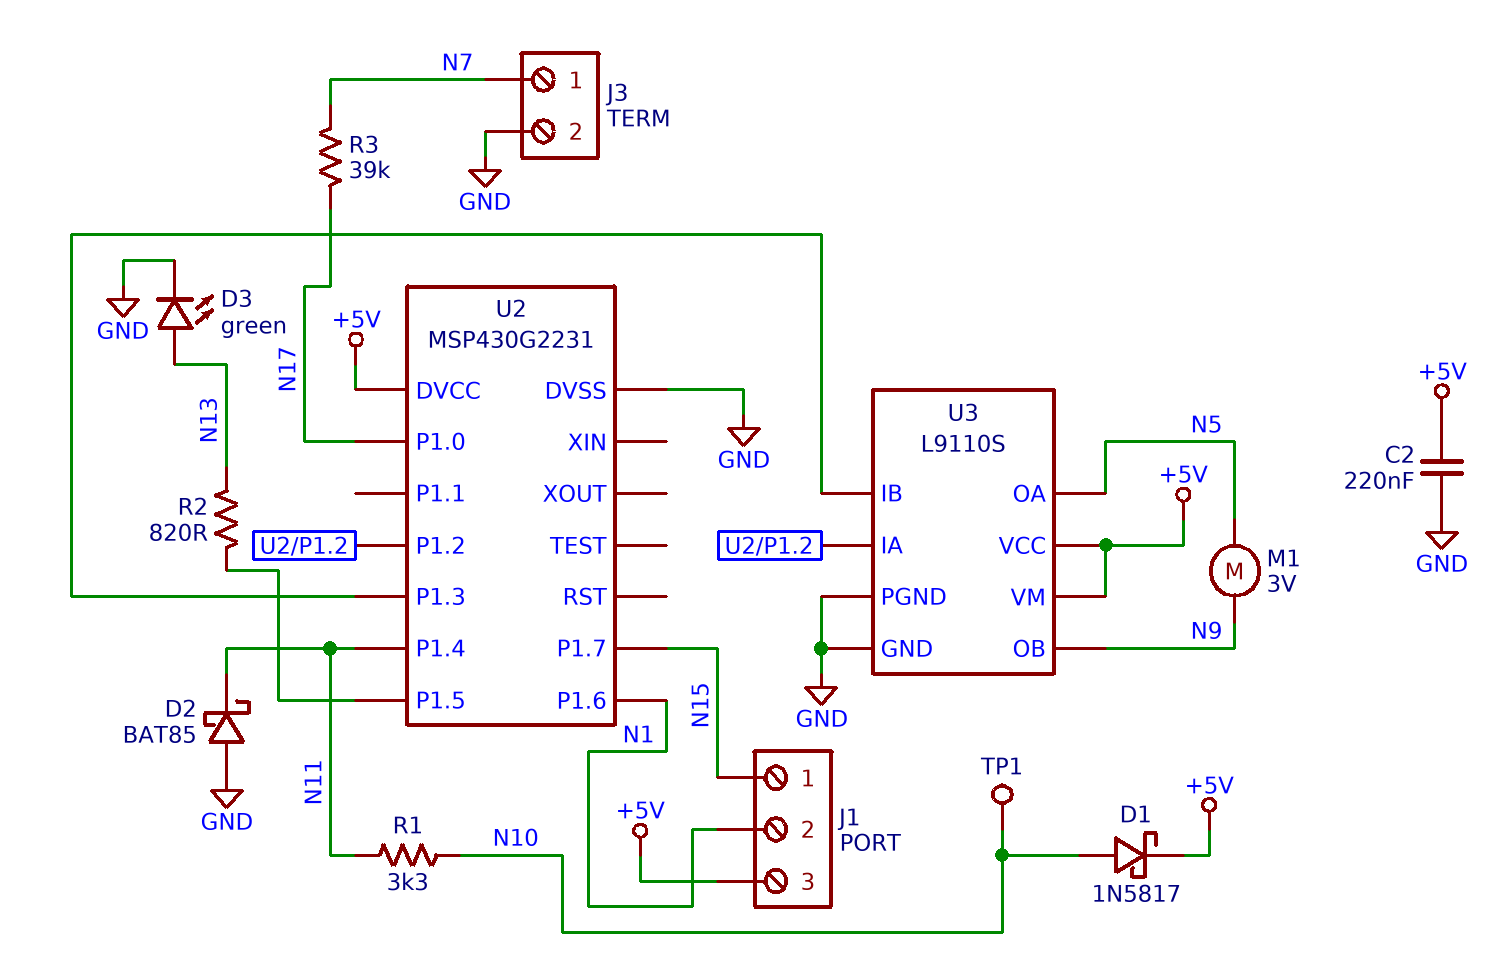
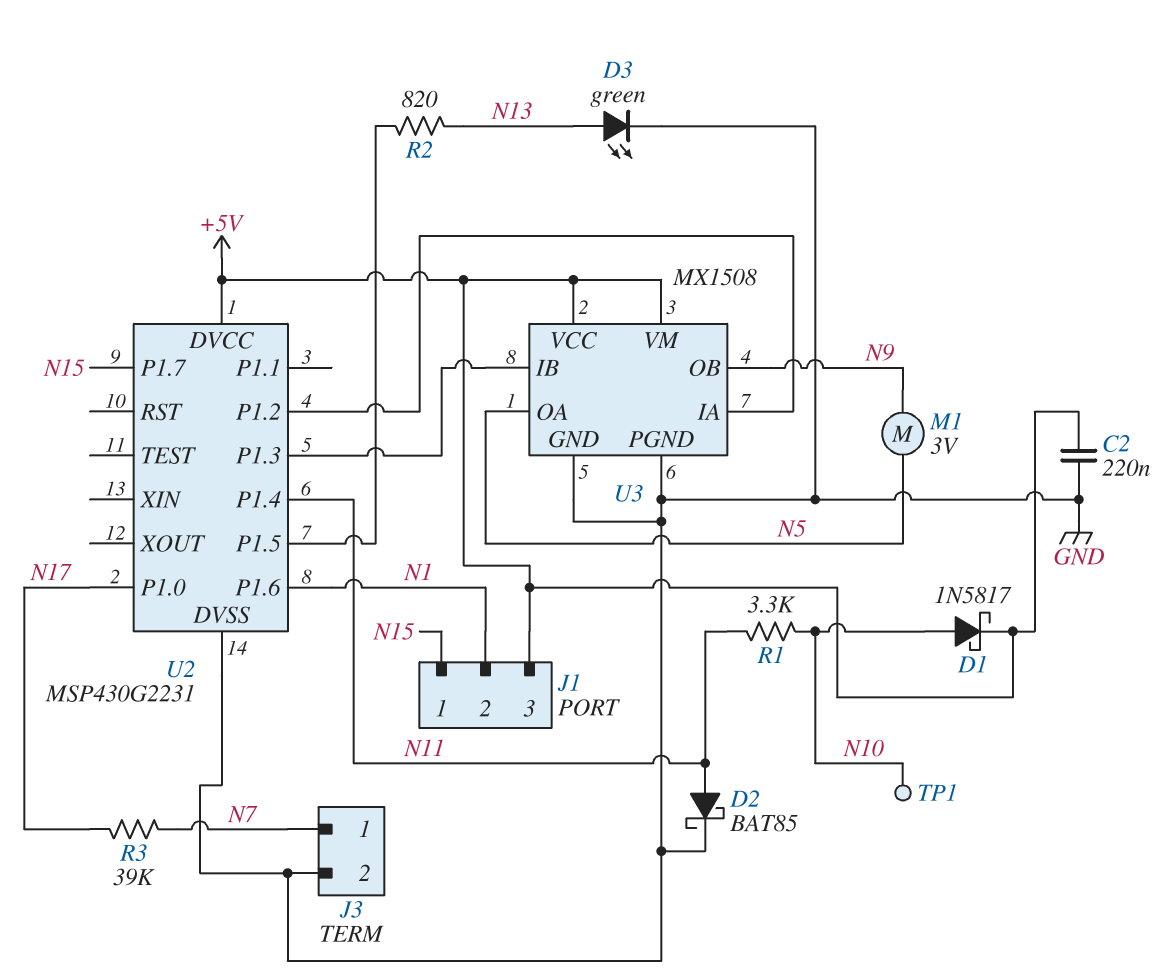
D2: schottky BAT85 (A GND, K N11) -> schottky BAT85 (A N11, K GND)
U3: L9110S -> MX1508

